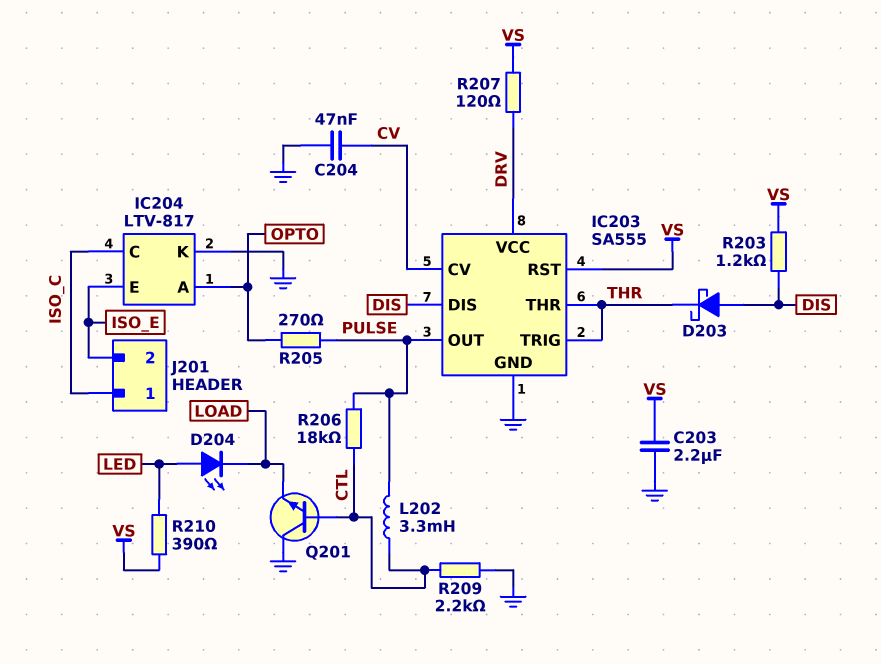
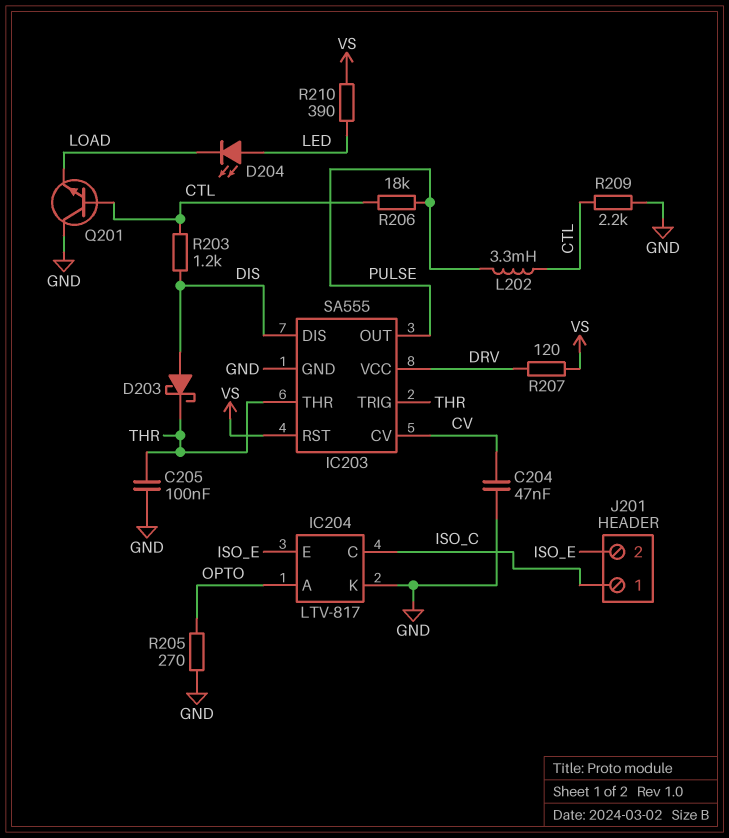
C203: 2.2uF (GND, VS) -> none
C205: none -> 100nF (GND, THR)
R203: 1.2k (DIS, VS) -> 1.2k (CTL, DIS)
R205: 270 (OPTO, PULSE) -> 270 (GND, OPTO)

